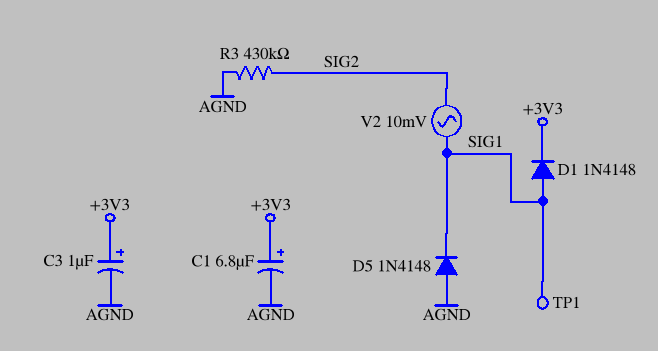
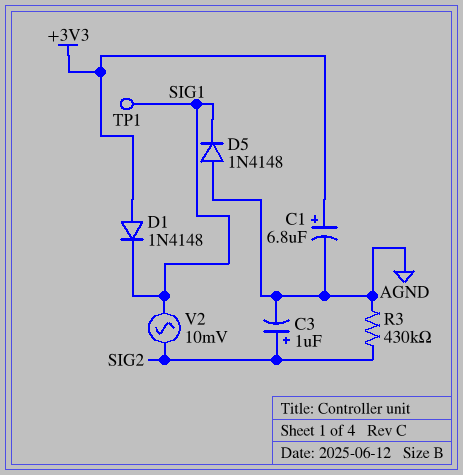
C3: 1uF (plus +3V3, minus AGND) -> 1uF (plus SIG2, minus AGND)
D1: diode 1N4148 (A SIG1, K +3V3) -> diode 1N4148 (A +3V3, K SIG1)

